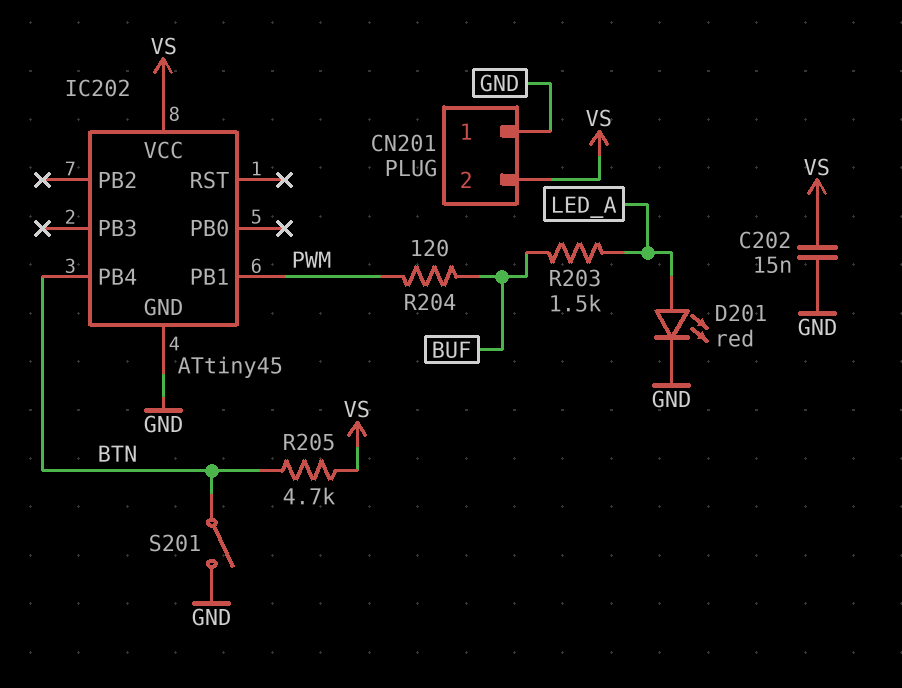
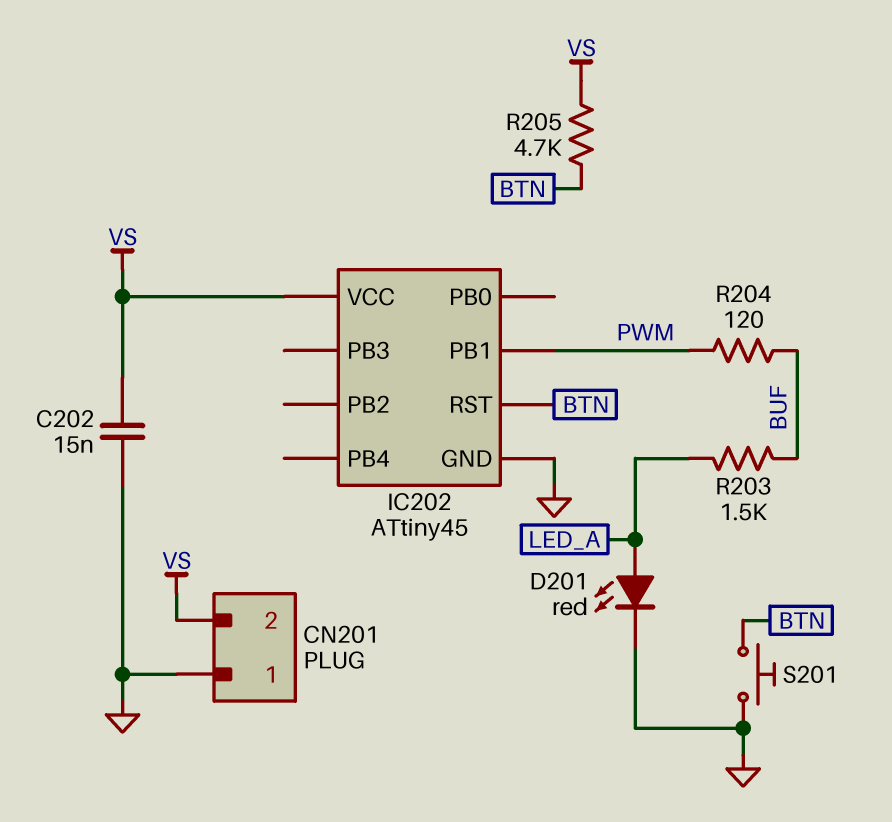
IC202 pin PB4: BTN -> none
IC202 pin RST: none -> BTN
S201: switch (BTN, GND) -> button (BTN, GND)

